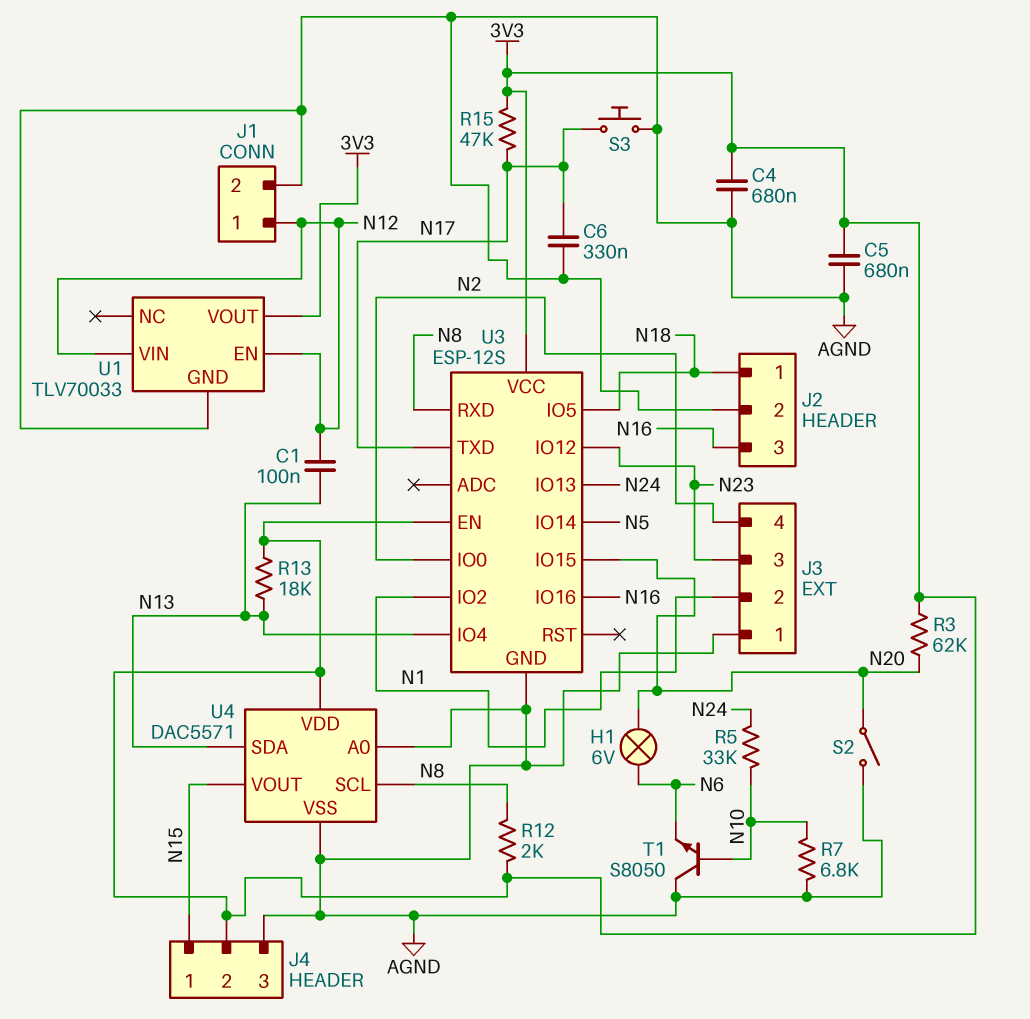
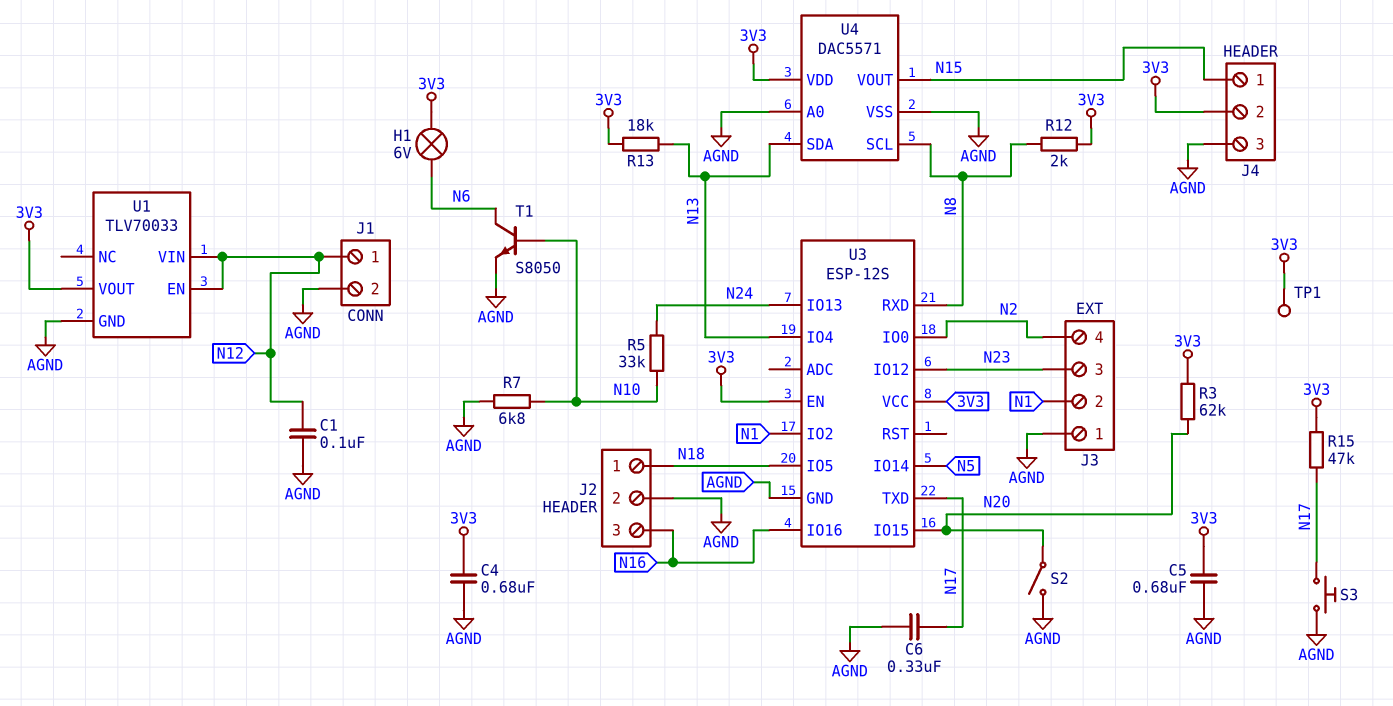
C1: 100nF (N12, N13) -> 100nF (AGND, N12)
H1: lamp 6V (N6, N20) -> lamp 6V (3V3, N6)
T1: NPN S8050 (B N10, C AGND, E N6) -> NPN S8050 (B N10, C N6, E AGND)
TP1: none -> test point (3V3)

